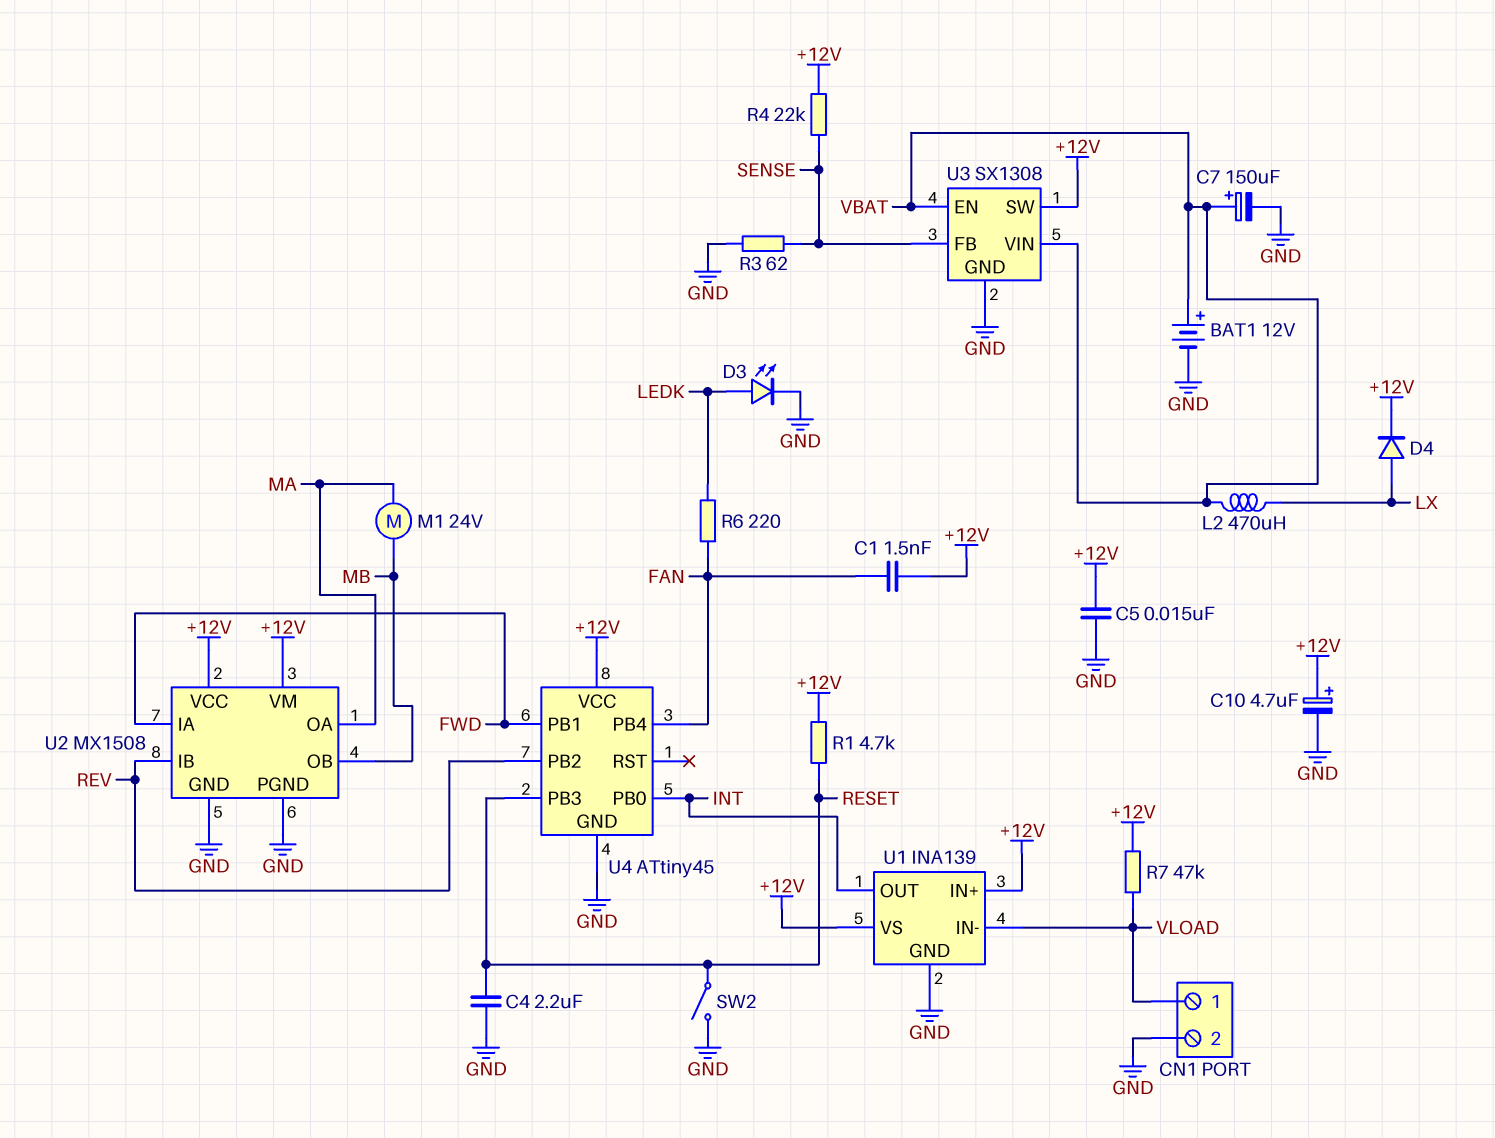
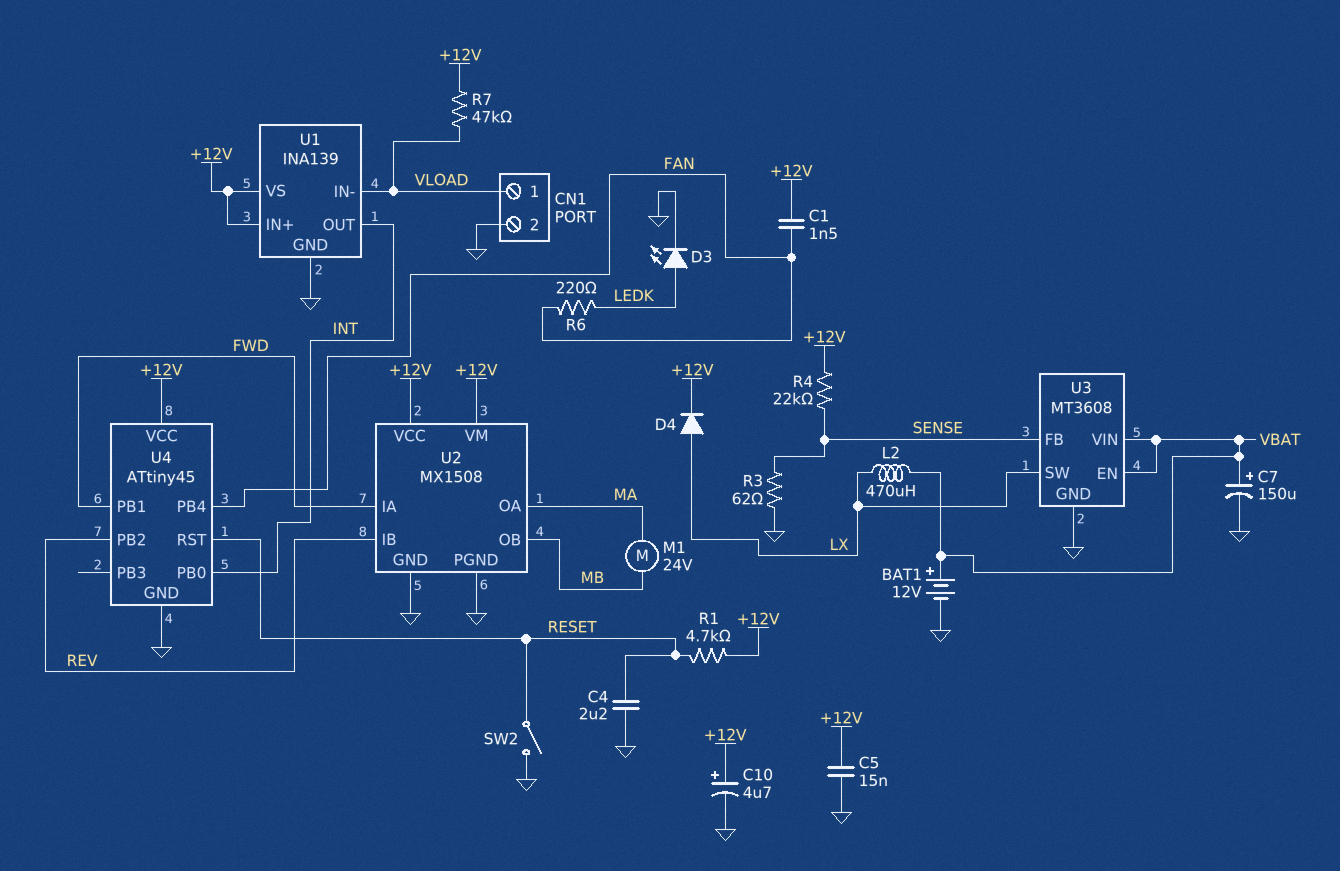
U3: SX1308 -> MT3608
U3 pin SW: +12V -> LX
U4 pin PB3: RESET -> none
U4 pin RST: none -> RESET

